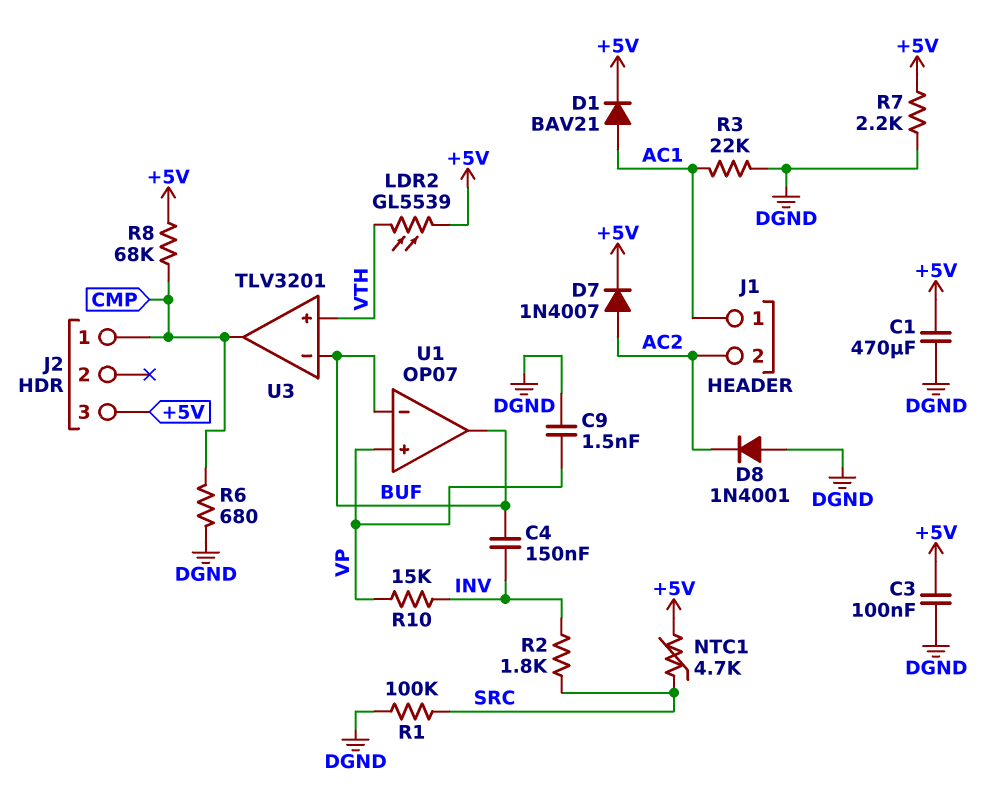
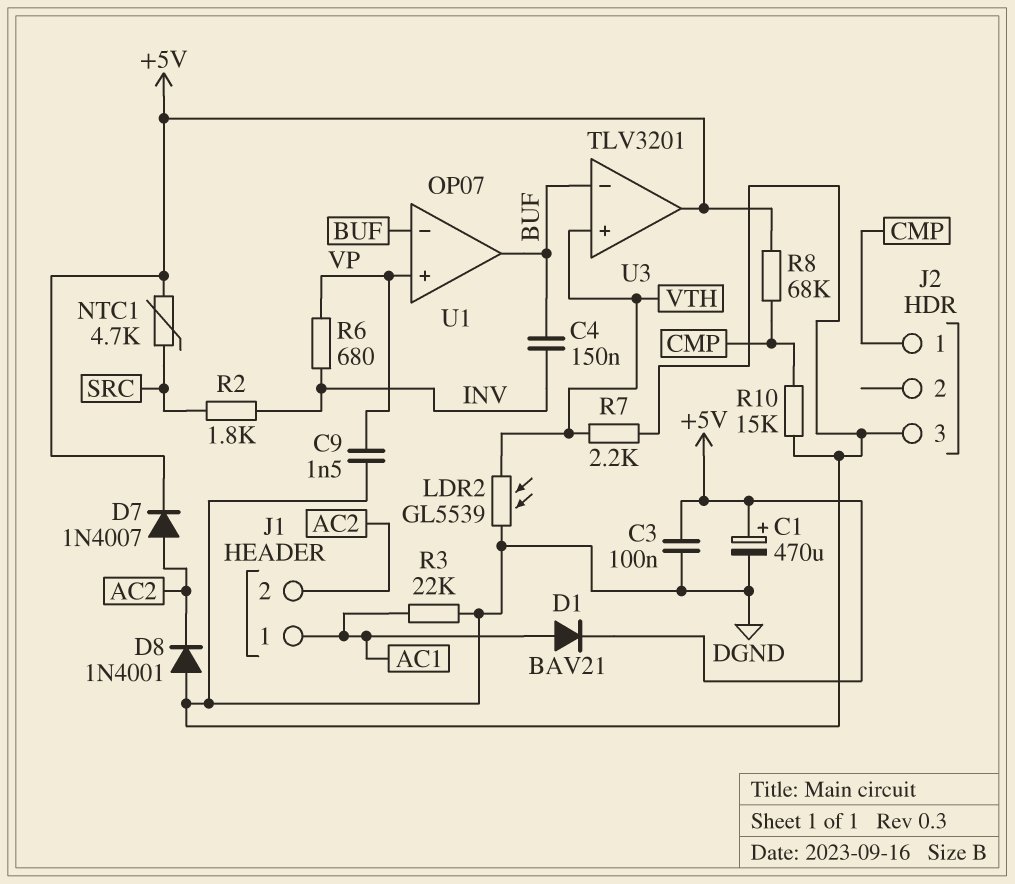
C1: 470uF (+5V, DGND) -> 470uF (plus +5V, minus DGND)
J2 pin 3: +5V -> DGND
LDR2: GL5539 (+5V, VTH) -> GL5539 (DGND, VTH)
R1: 100k (DGND, SRC) -> none
R6: 680 (CMP, DGND) -> 680 (INV, VP)
R7: 2.2k (+5V, DGND) -> 2.2k (DGND, VTH)
R10: 15k (INV, VP) -> 15k (CMP, DGND)
U3 pin out: CMP -> +5V

